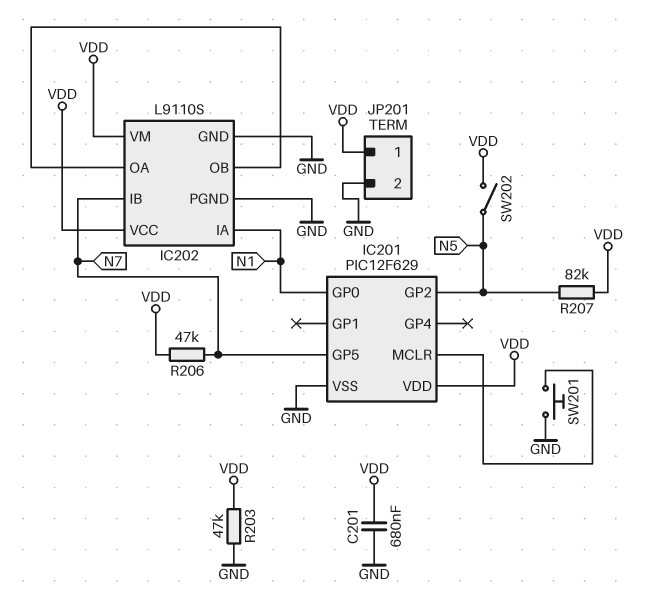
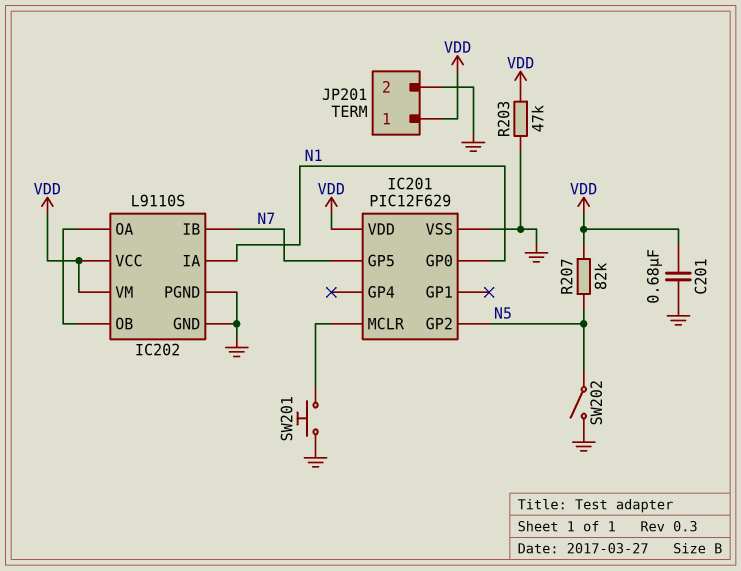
R206: 47k (N7, VDD) -> none
SW202: switch (N5, VDD) -> switch (GND, N5)

